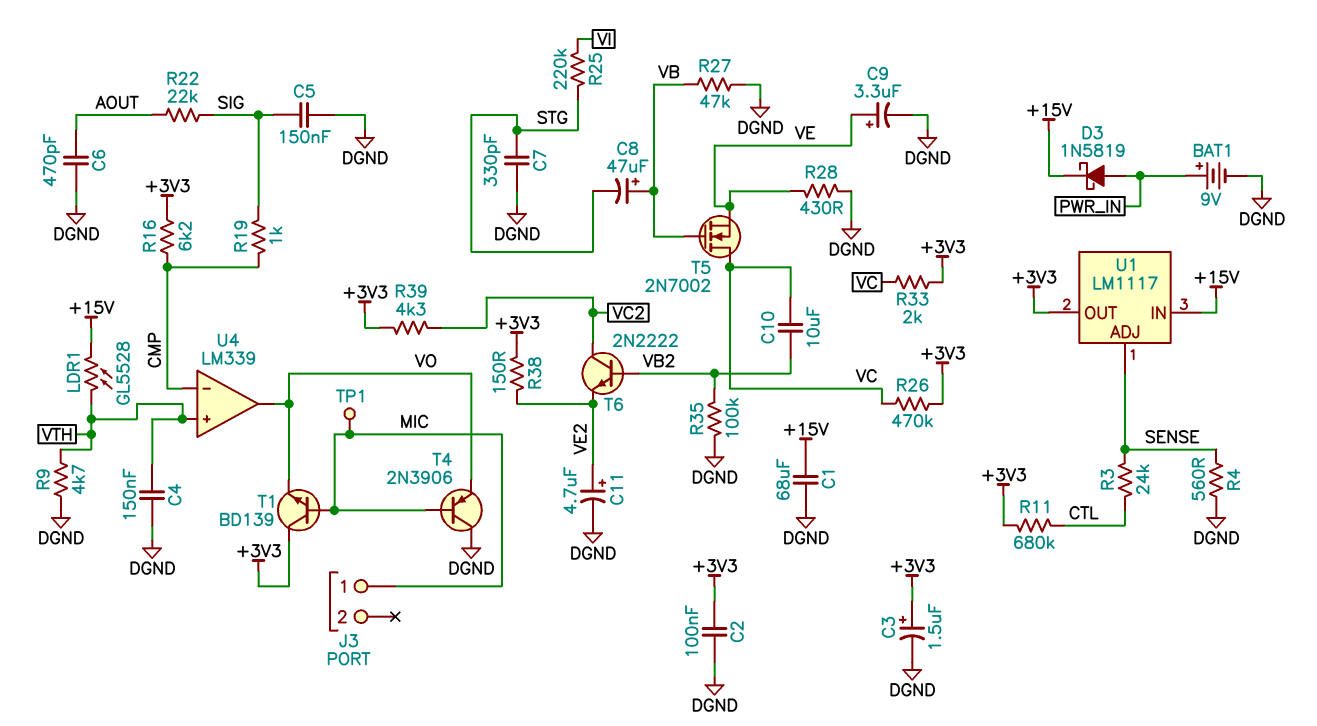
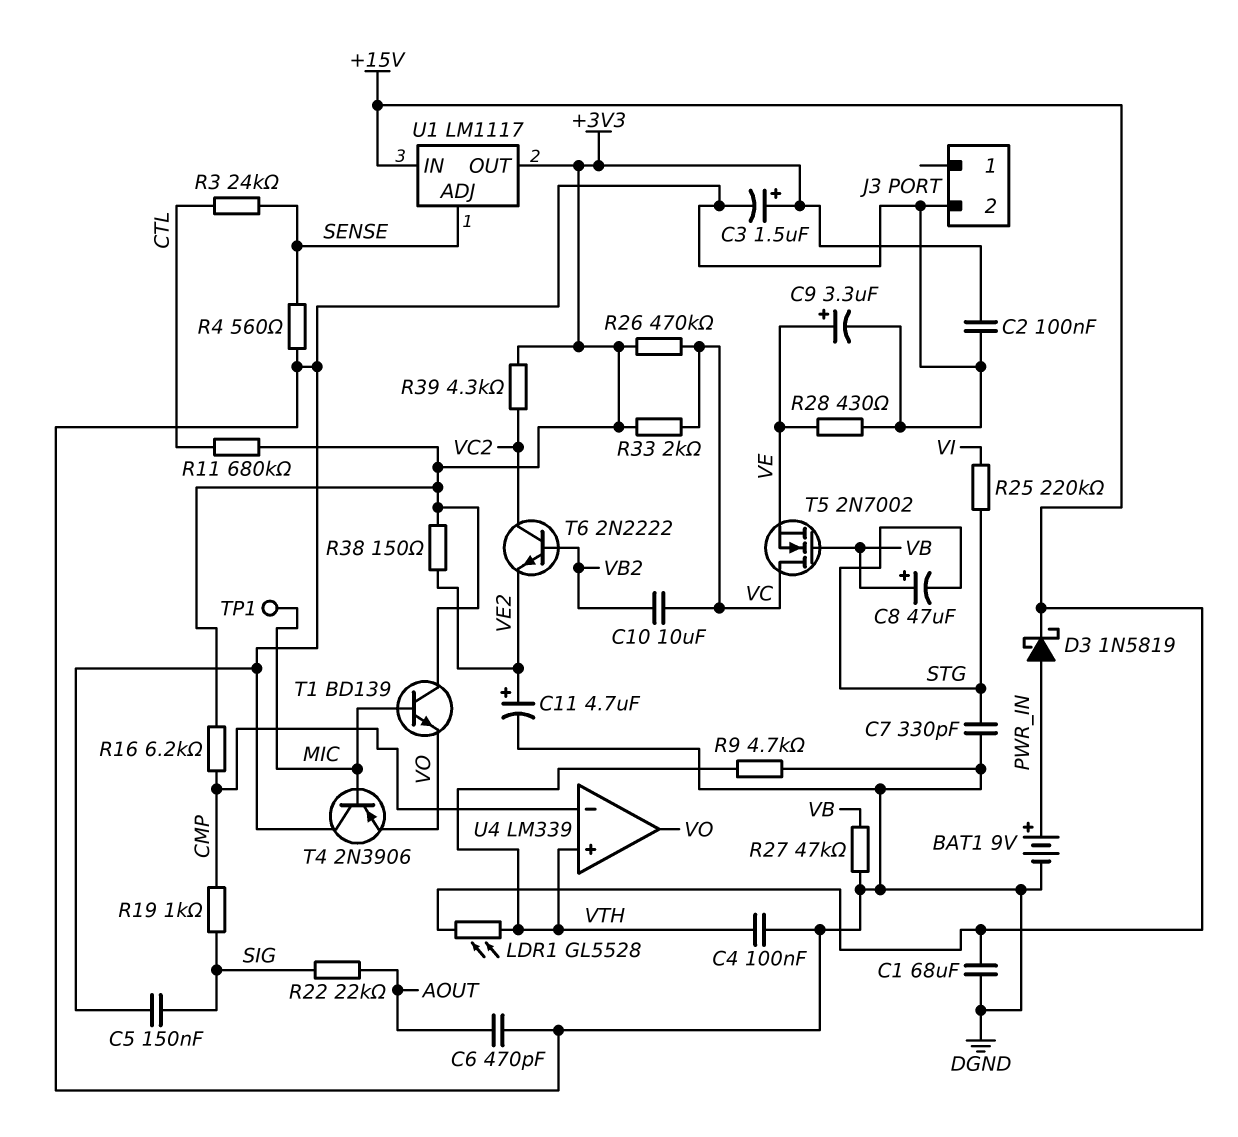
C4: 150nF (DGND, VTH) -> 100nF (DGND, VTH)
J3 pin 1: MIC -> none
J3 pin 2: none -> DGND
R35: 100k (DGND, VB2) -> none

